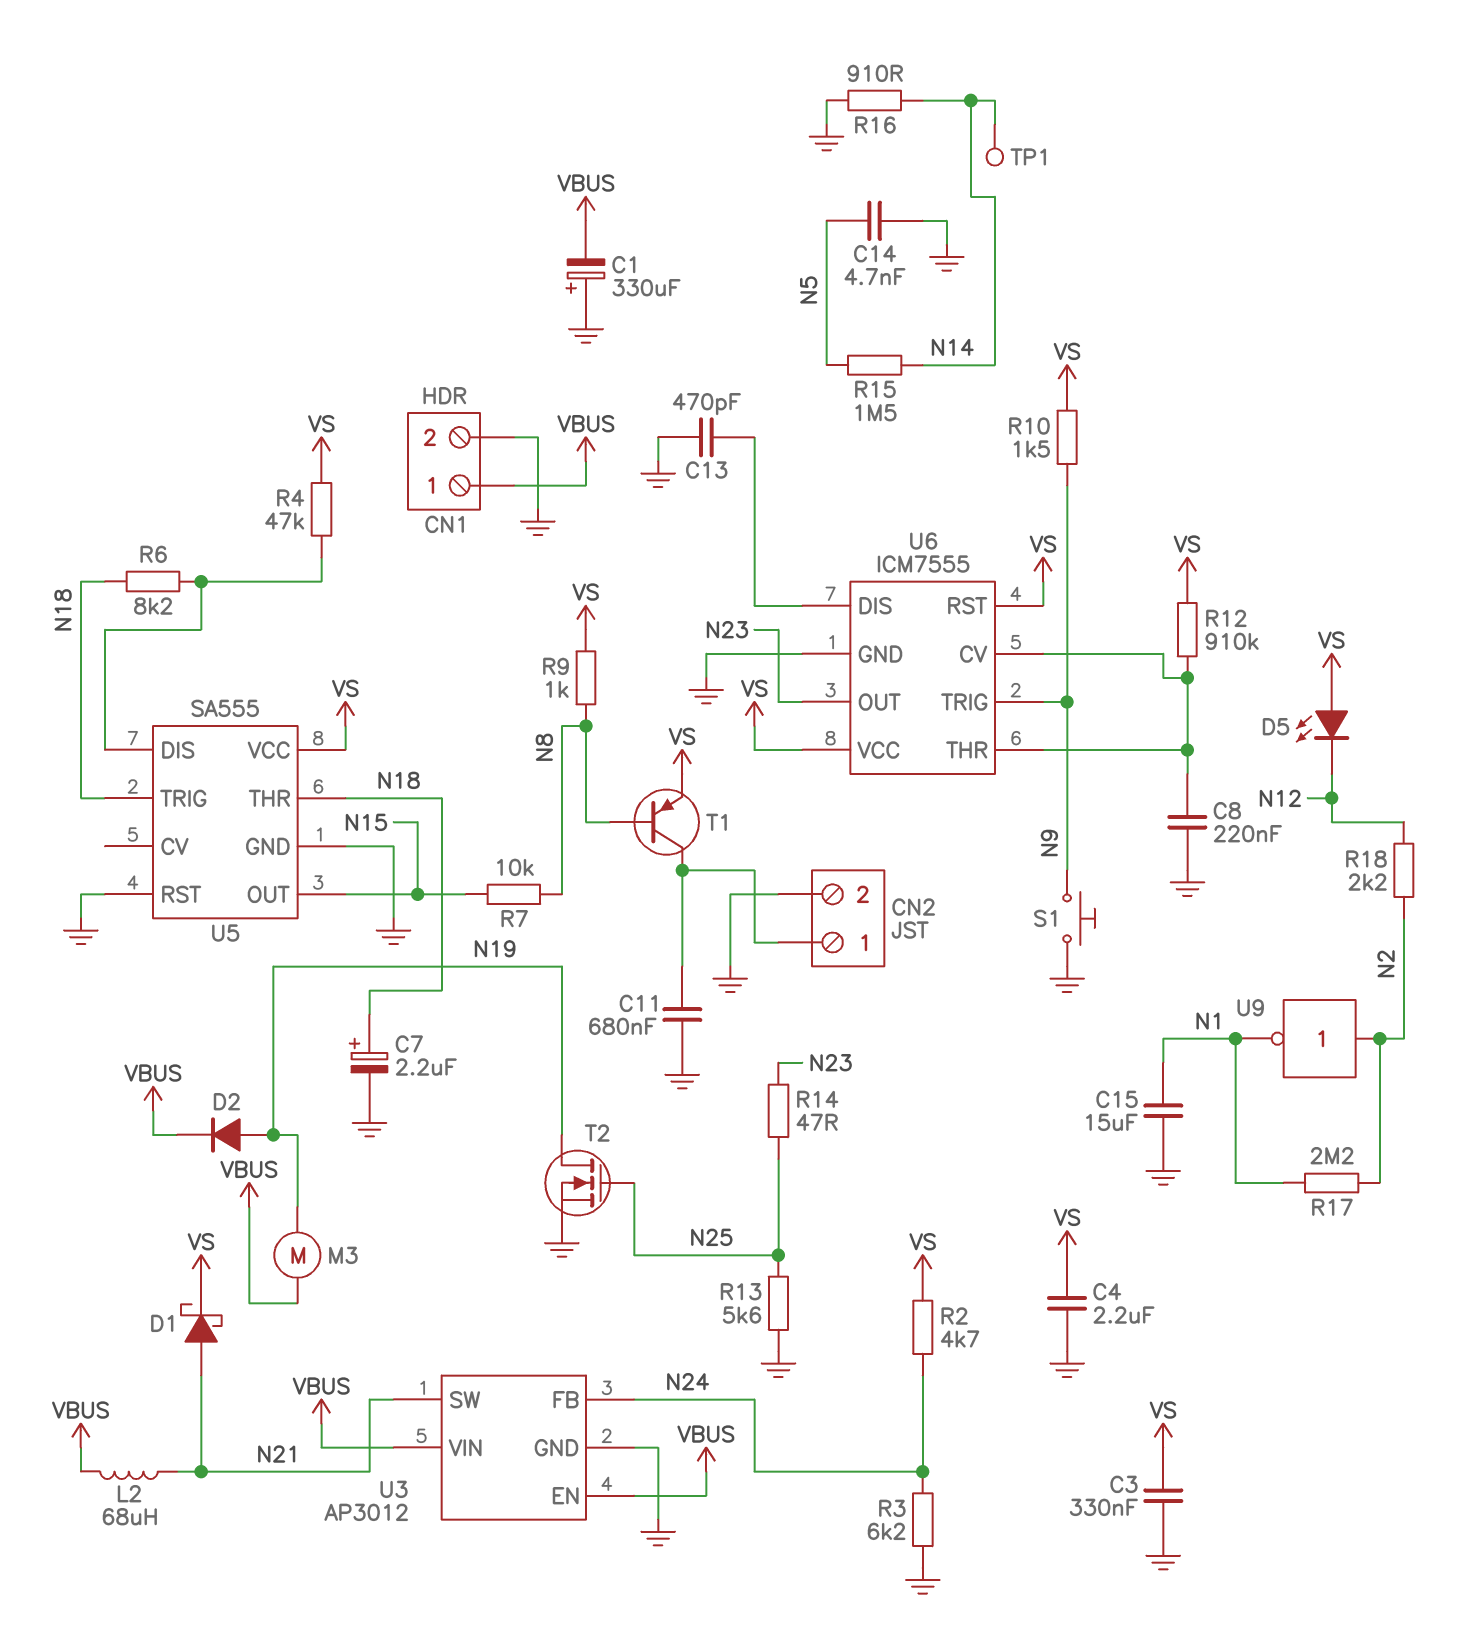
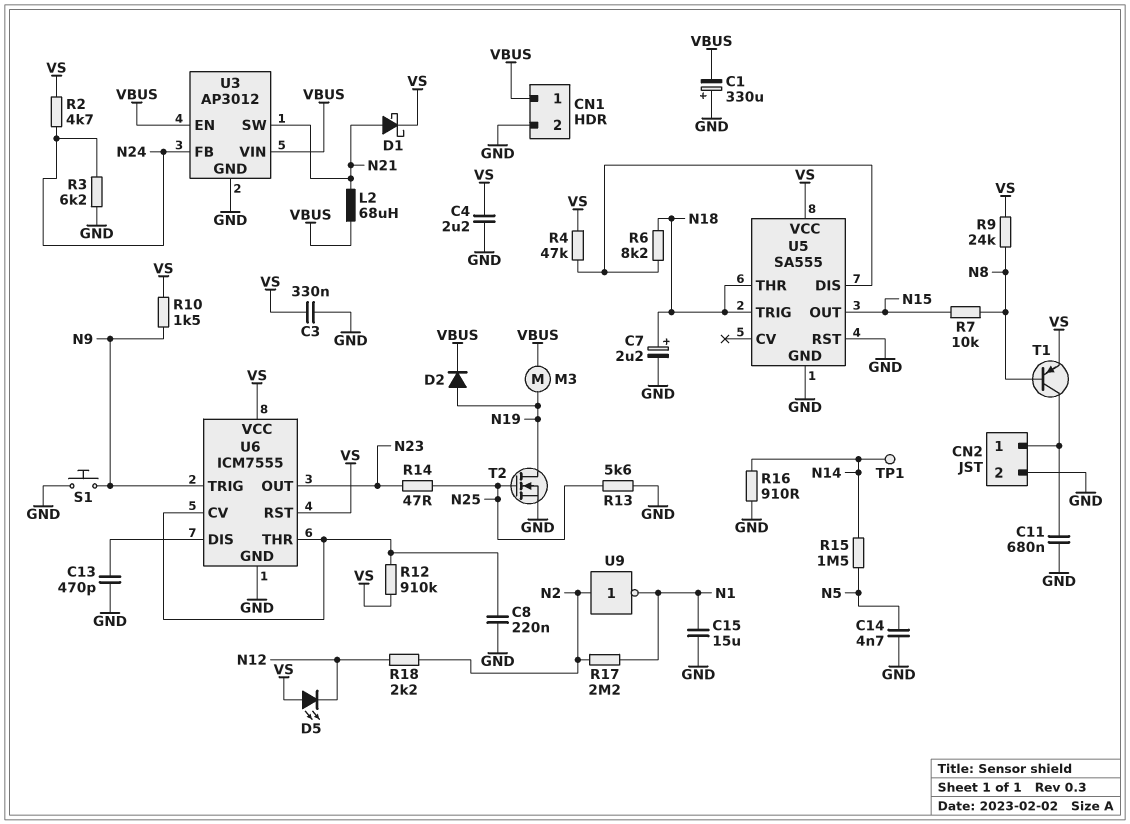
R9: 1k (N8, VS) -> 24k (N8, VS)

